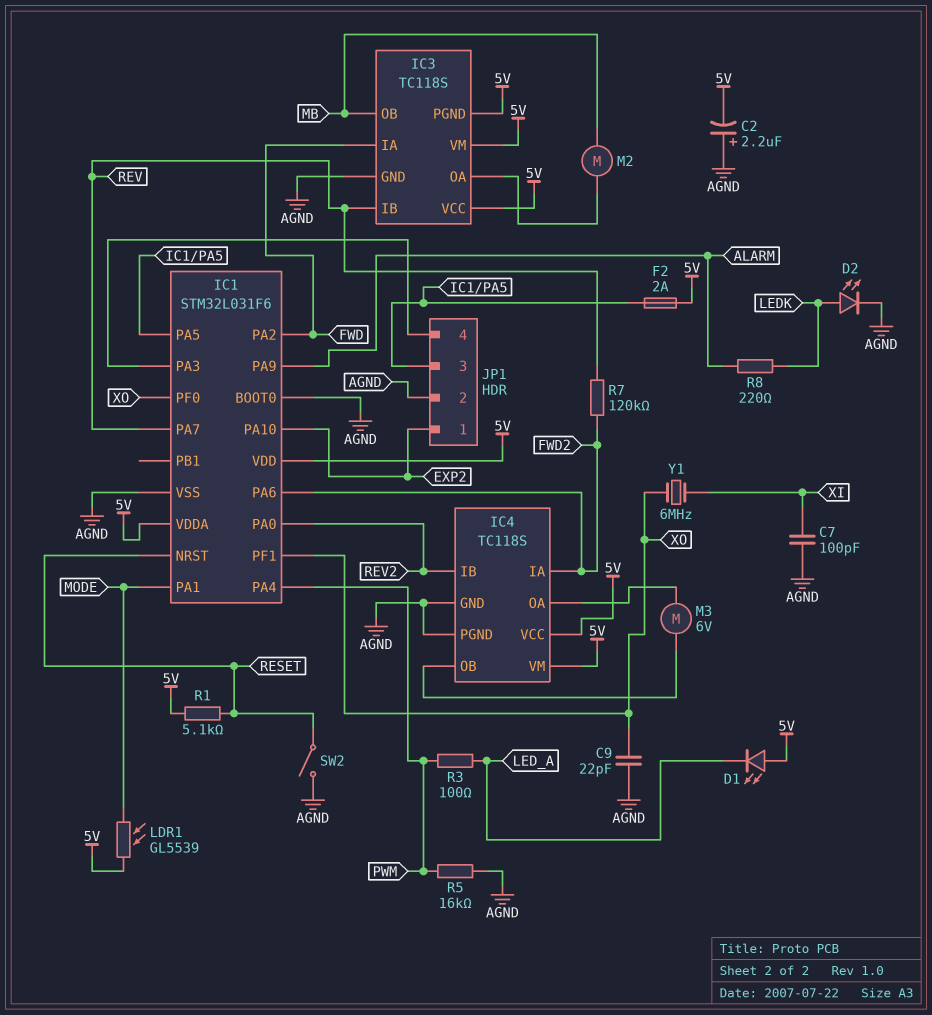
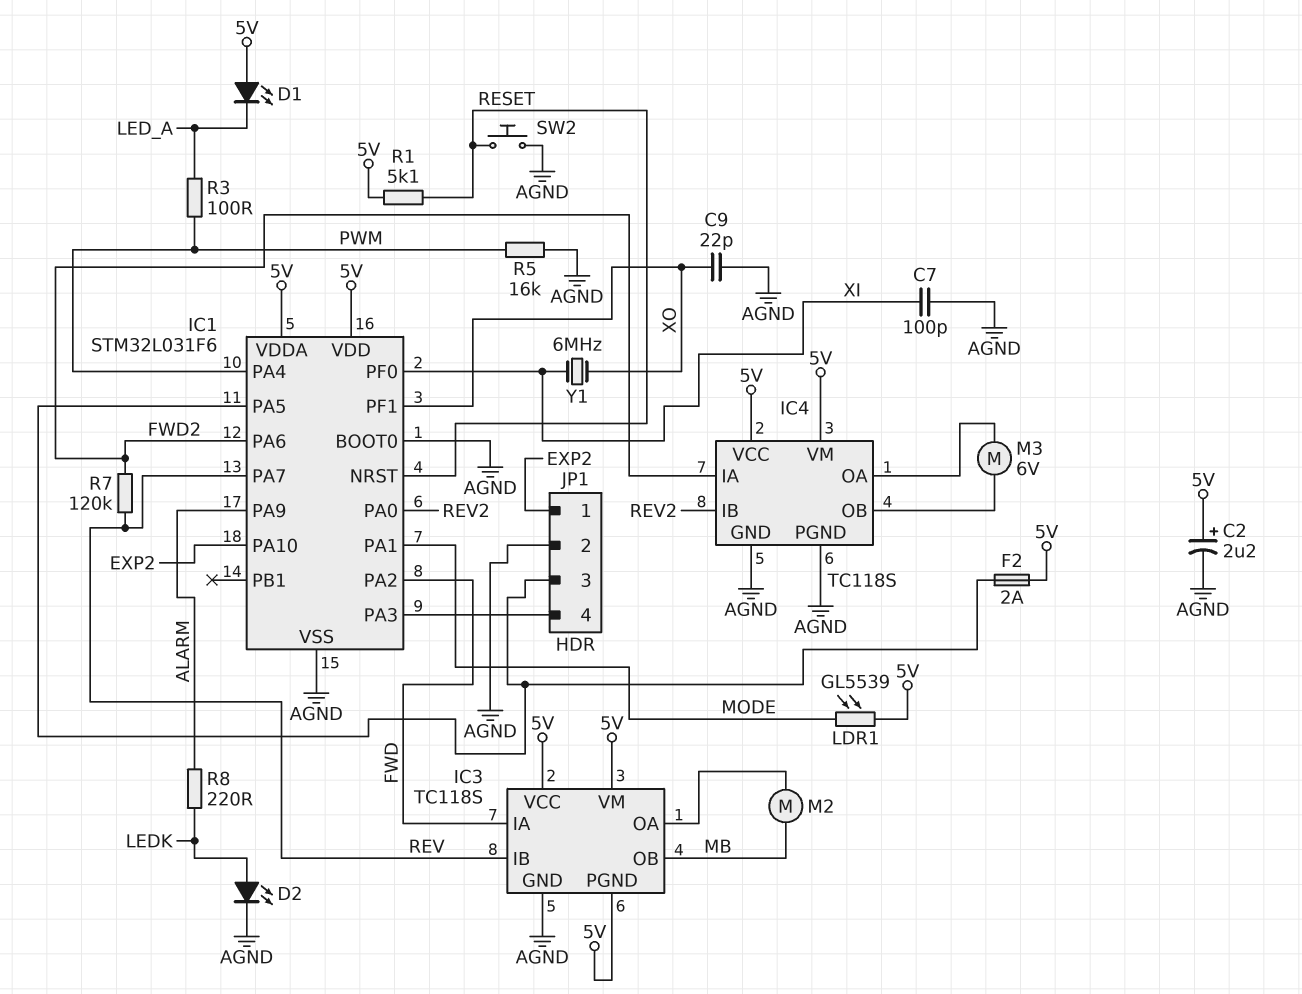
C2: 2.2uF (plus AGND, minus 5V) -> 2.2uF (plus 5V, minus AGND)
IC1 pin PF0: XO -> XI
SW2: switch (AGND, RESET) -> button (AGND, RESET)

